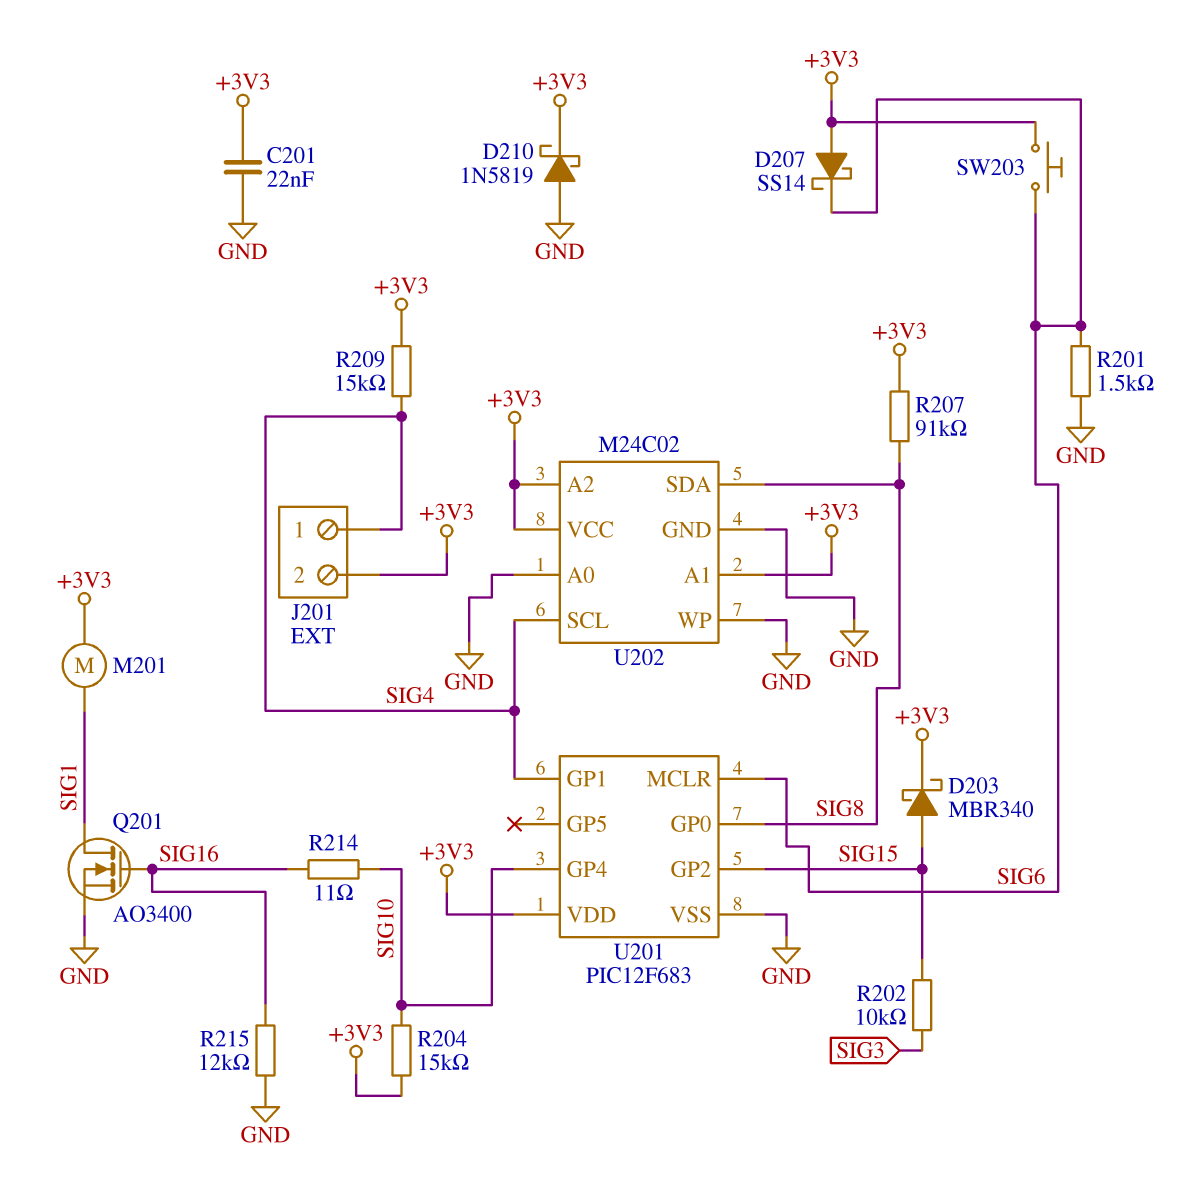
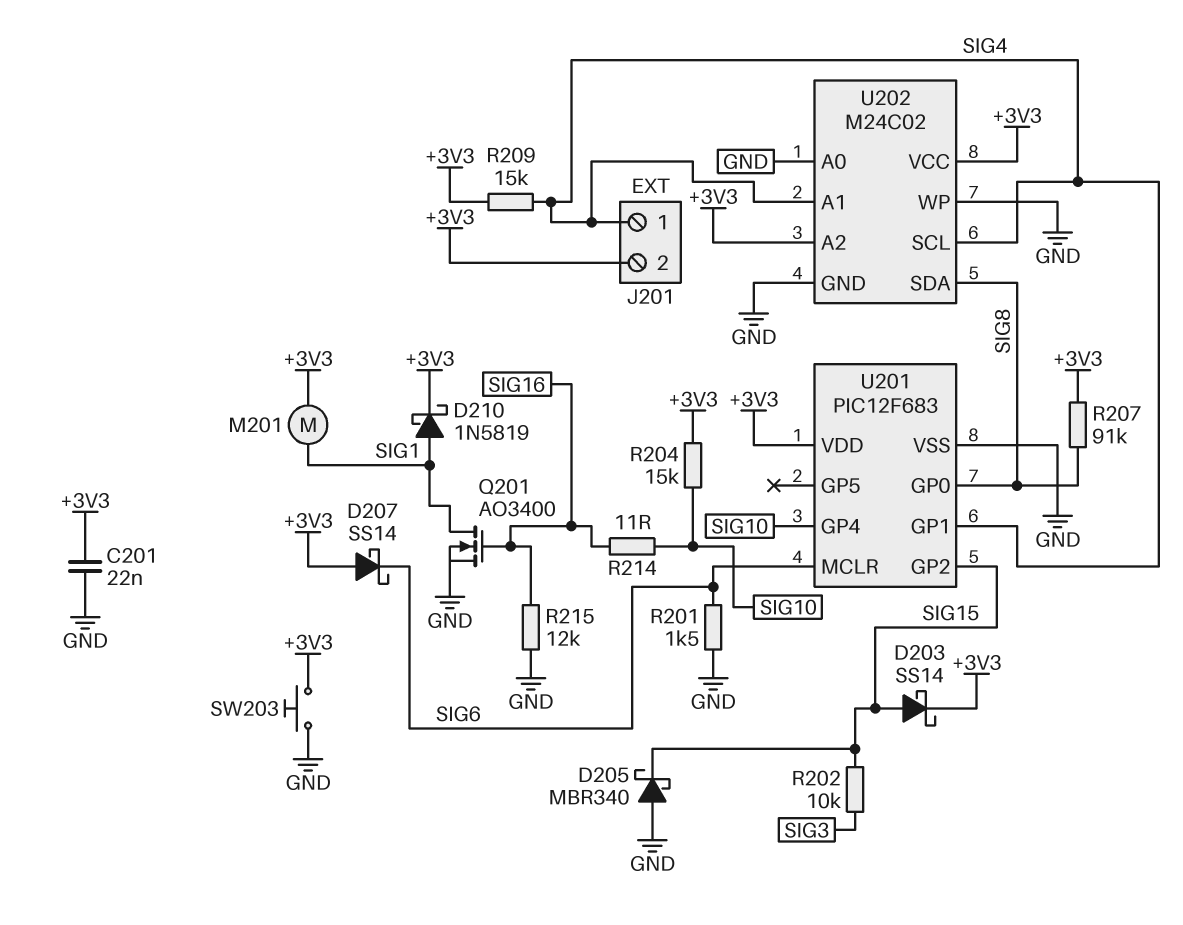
D203: schottky MBR340 (A SIG15, K +3V3) -> schottky SS14 (A SIG15, K +3V3)
D205: none -> schottky MBR340 (A GND, K SIG15)
D210: schottky 1N5819 (A GND, K +3V3) -> schottky 1N5819 (A SIG1, K +3V3)
SW203: button (+3V3, SIG6) -> button (+3V3, GND)
U202 pin A1: +3V3 -> SIG4

